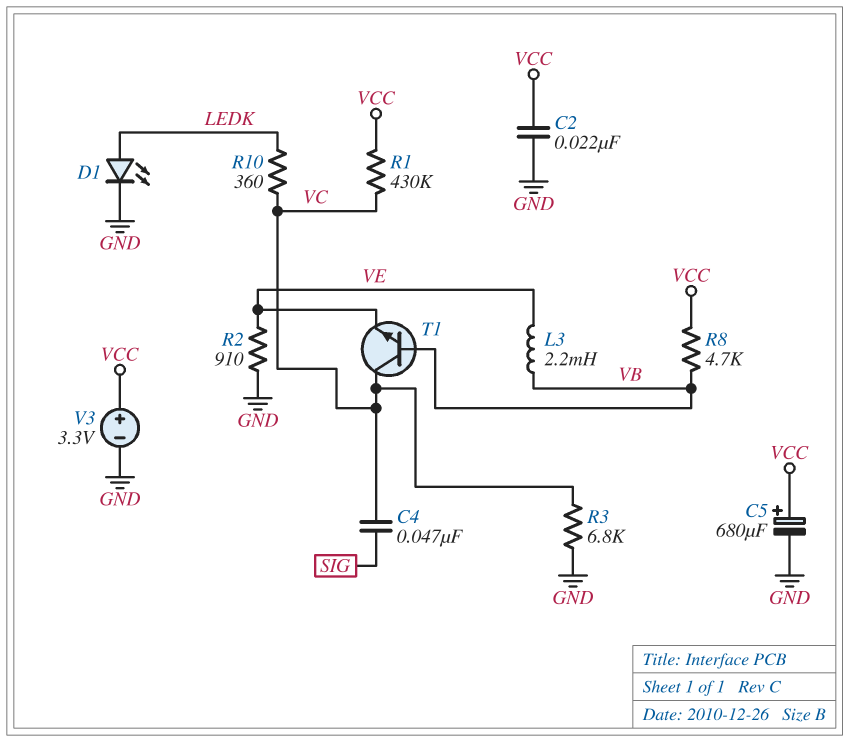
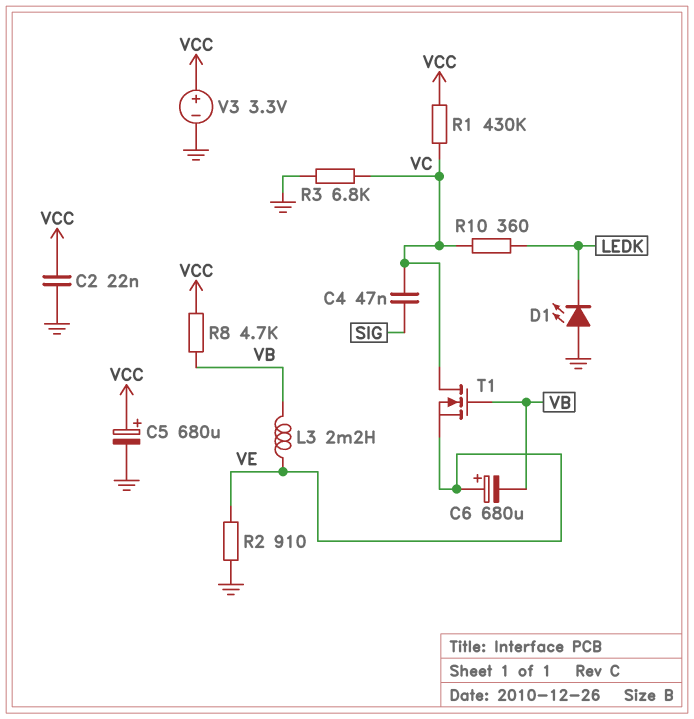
C6: none -> 680uF (plus VE, minus VB)
D1: LED (A LEDK, K GND) -> LED (A GND, K LEDK)
T1: NPN (B VB, C VC, E VE) -> NMOS (G VB, D VC, S VE)

